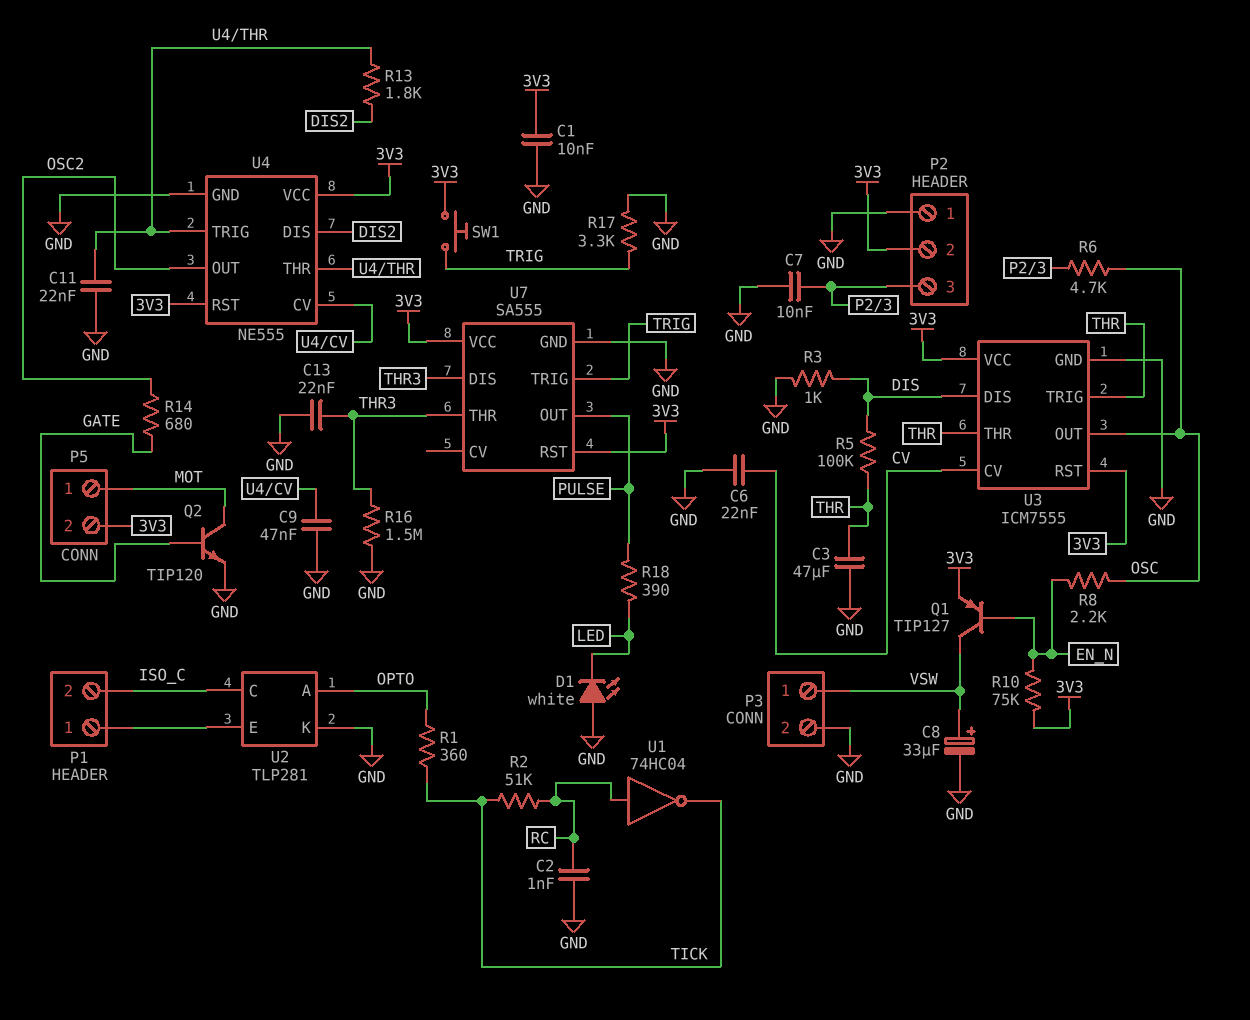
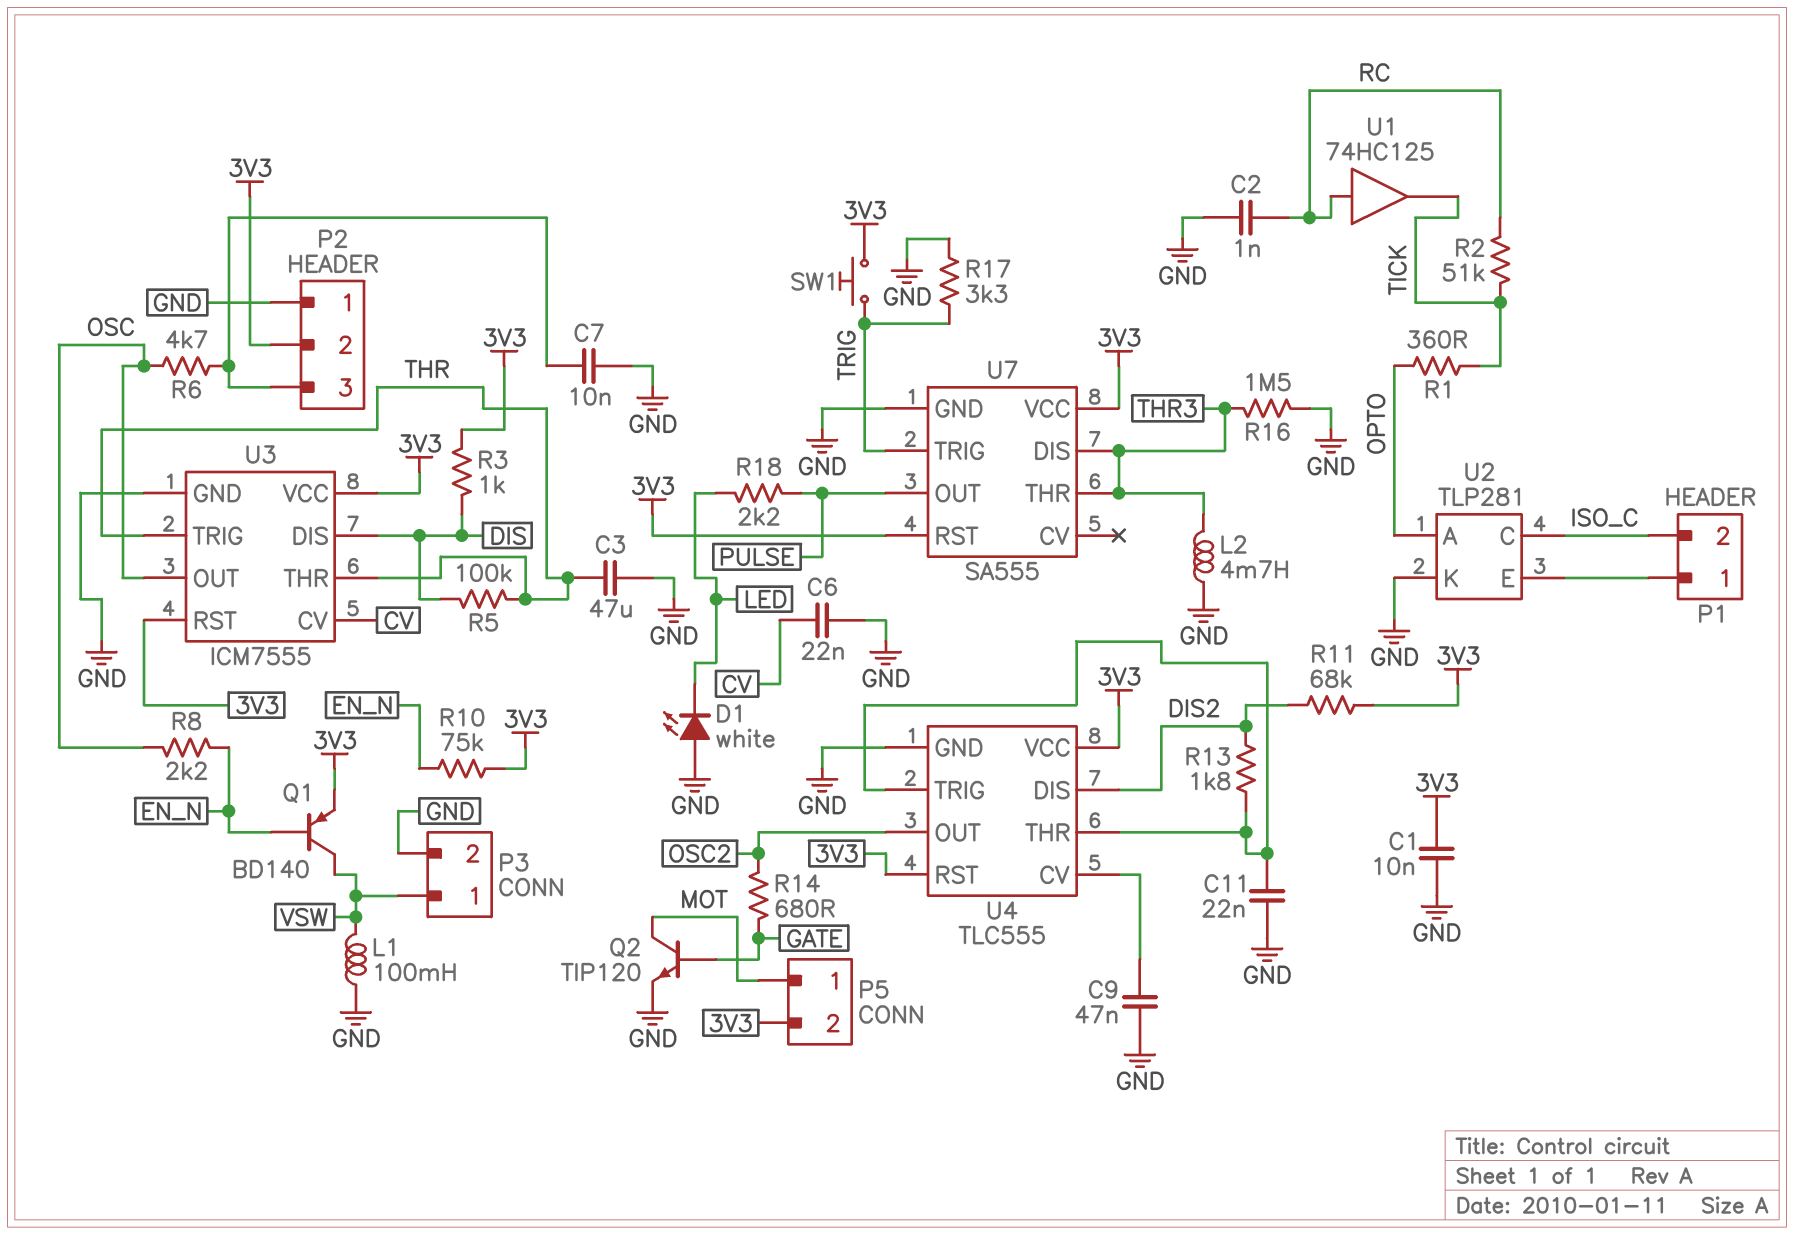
C8: 33uF (plus VSW, minus GND) -> none
C13: 22nF (GND, THR3) -> none
L1: none -> 100mH (GND, VSW)
L2: none -> 4.7mH (GND, THR3)
Q1: PNP TIP127 (B EN_N, C VSW, E 3V3) -> PNP BD140 (B EN_N, C VSW, E 3V3)
R3: 1k (DIS, GND) -> 1k (3V3, DIS)
R11: none -> 68k (3V3, DIS2)
R18: 390 (LED, PULSE) -> 2.2k (LED, PULSE)
U1: NOT 74HC04 (in RC, out TICK) -> buffer 74HC125 (in RC, out TICK)
U4: NE555 -> TLC555

